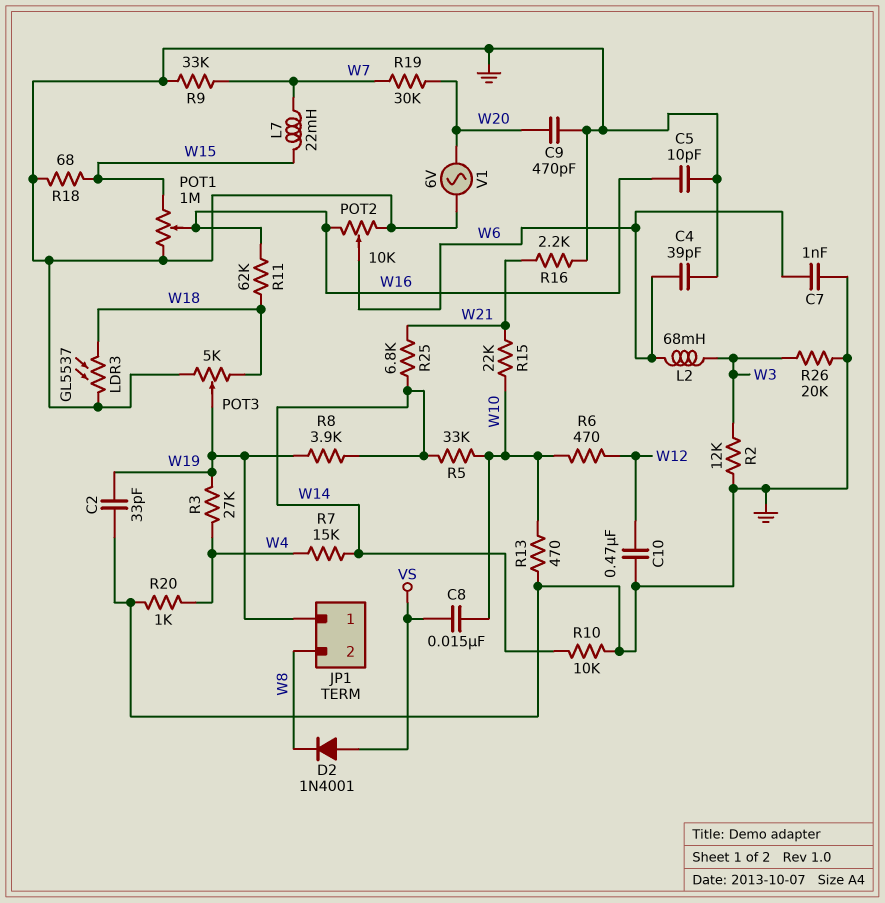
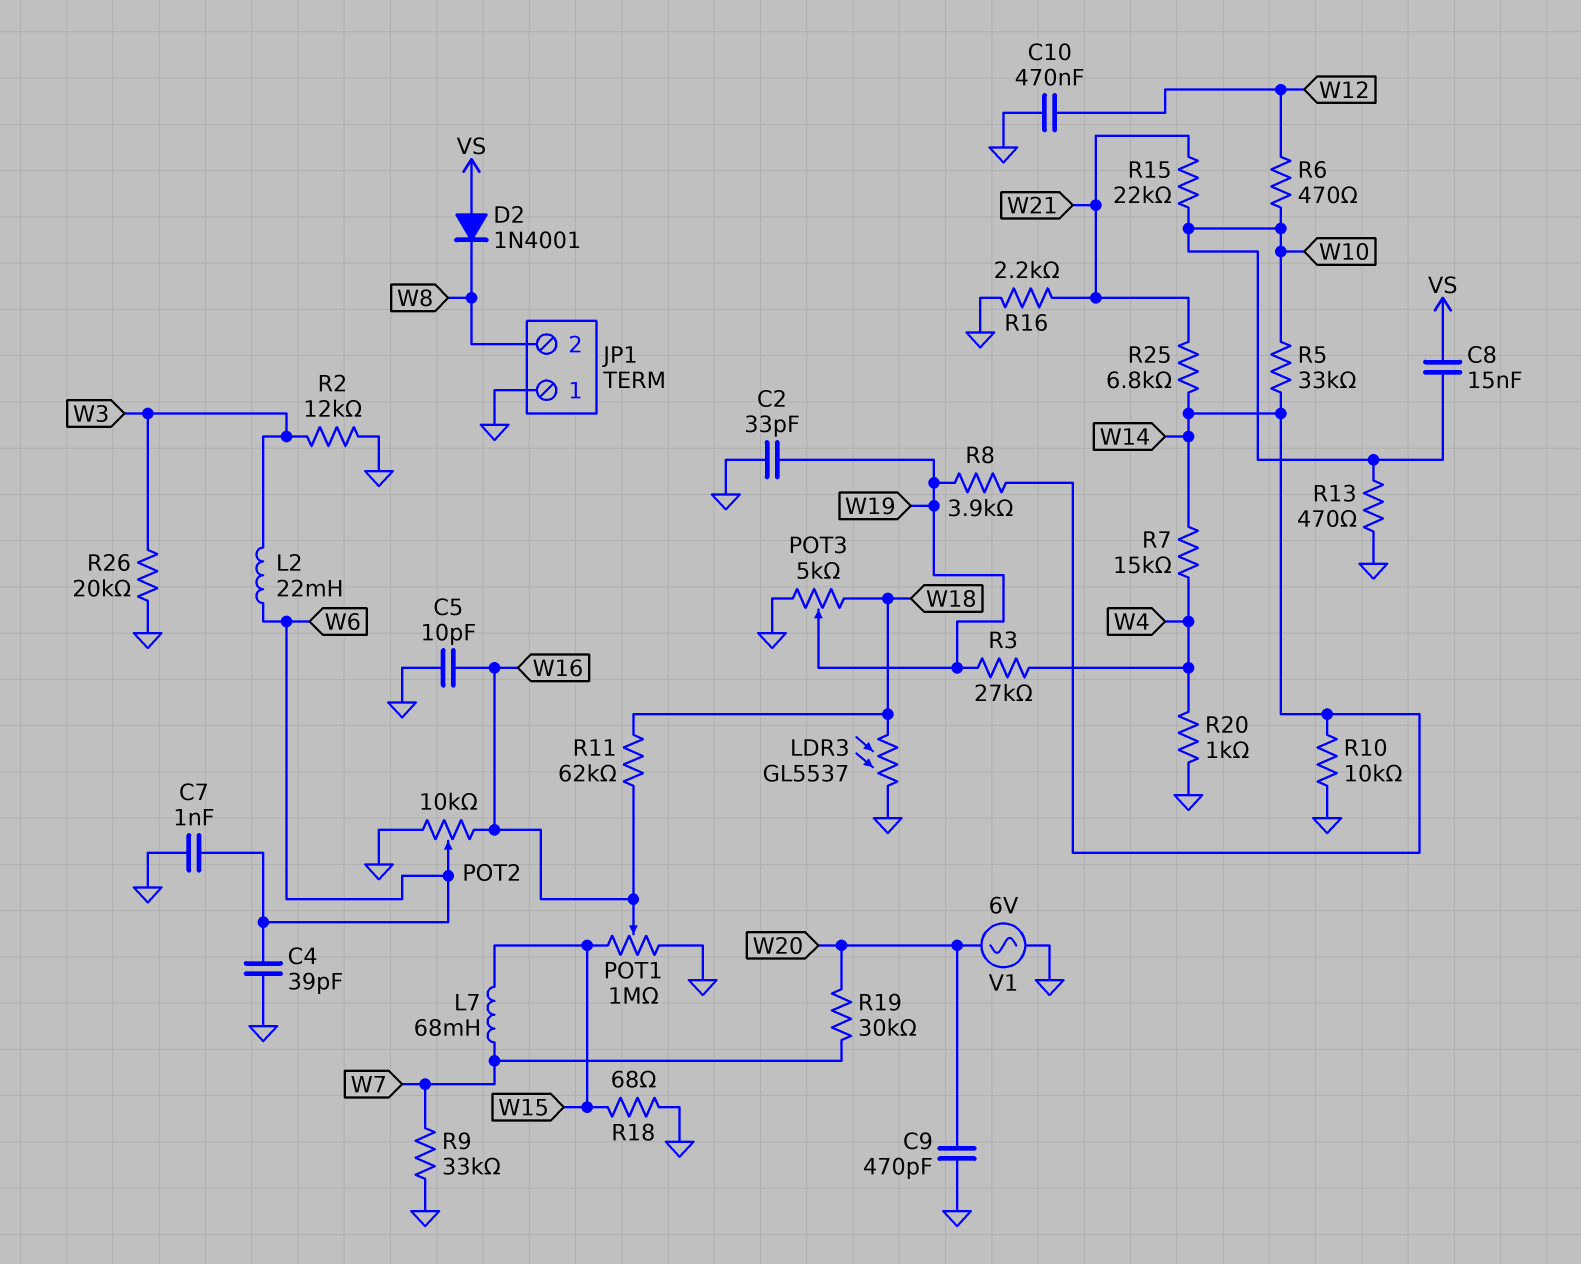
JP1 pin 1: W19 -> GND
L2: 68mH (W3, W6) -> 22mH (W3, W6)
L7: 22mH (W7, W15) -> 68mH (W7, W15)

